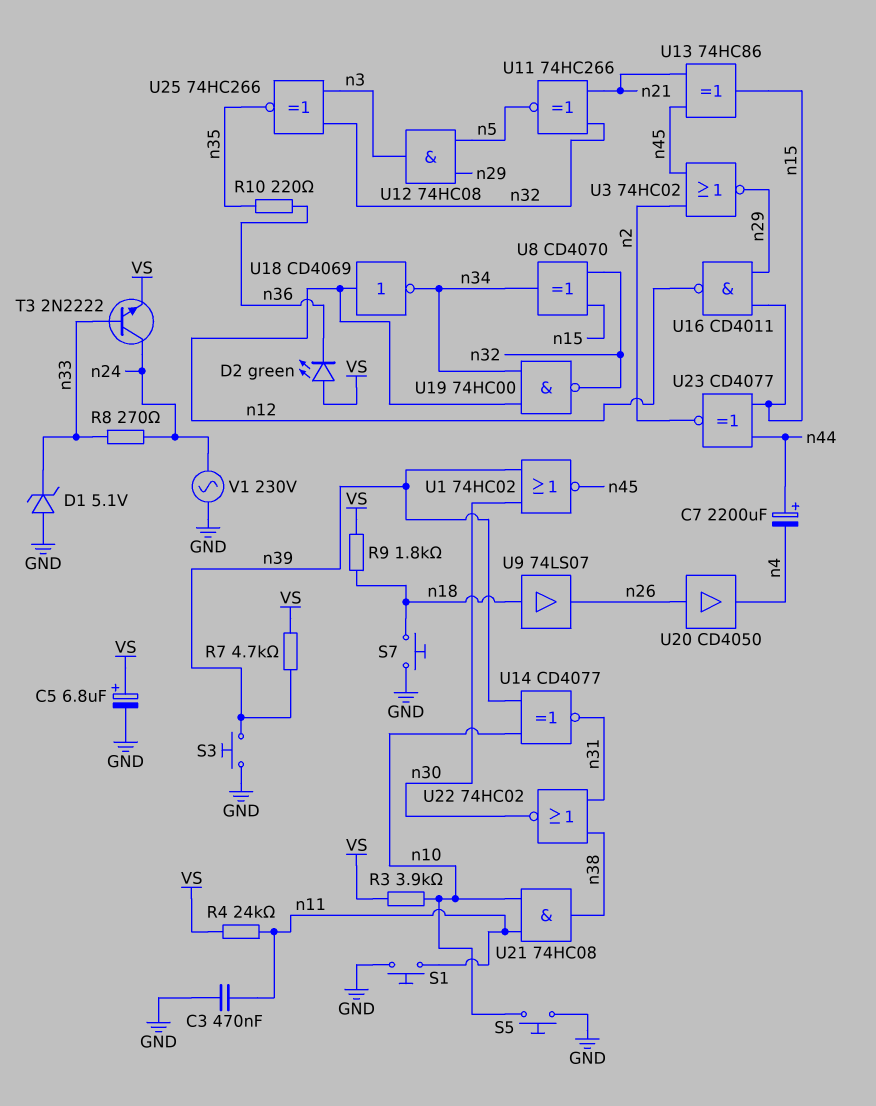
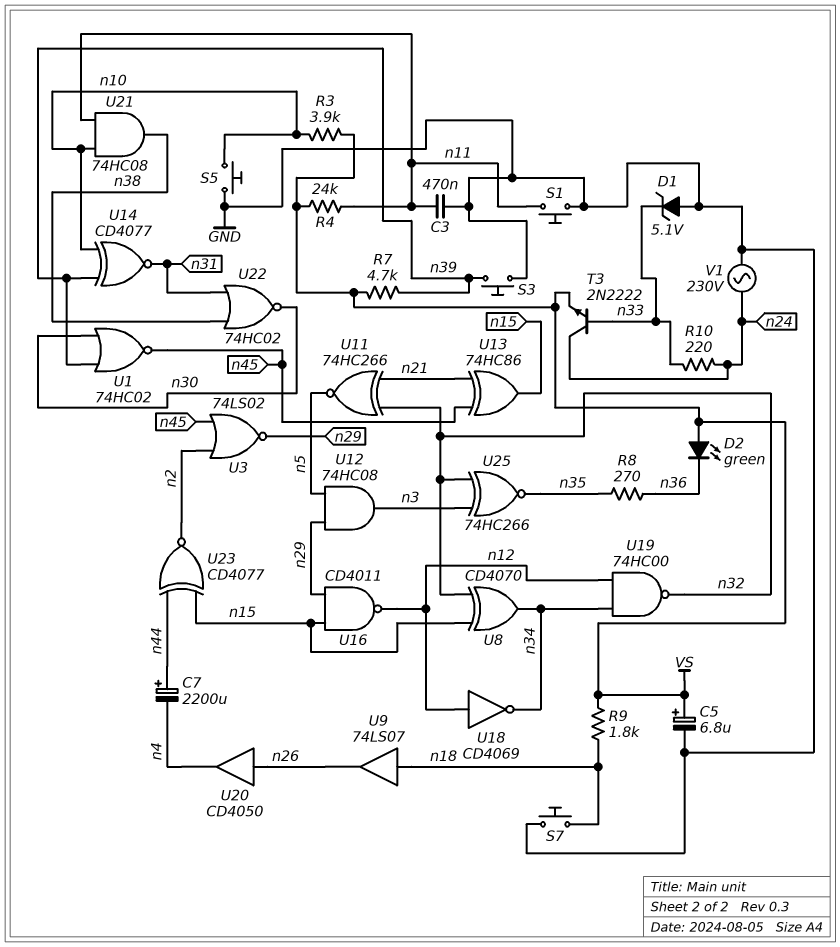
R8: 270 (n24, n33) -> 270 (n35, n36)
R10: 220 (n35, n36) -> 220 (n24, n33)
U3: NOR 74HC02 (in n2, in n45, out n29) -> NOR 74LS02 (in n2, in n45, out n29)

